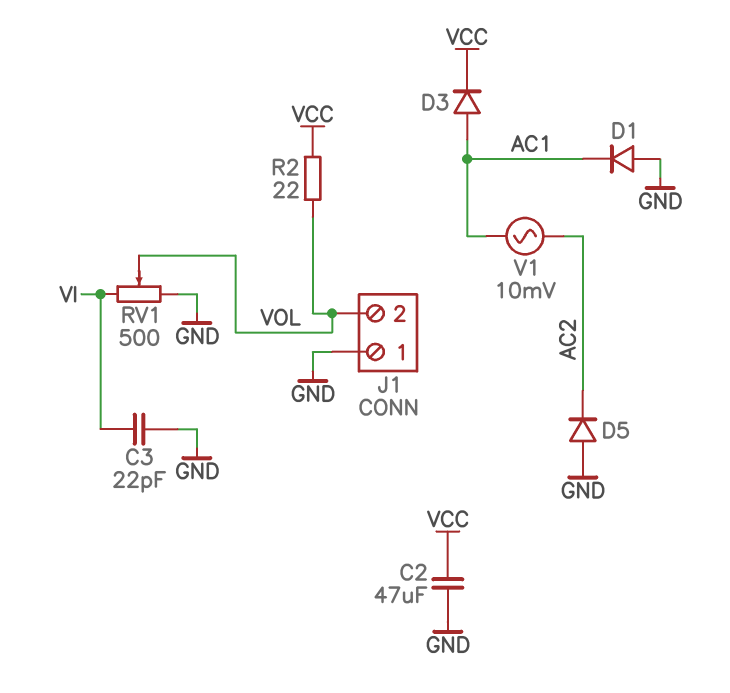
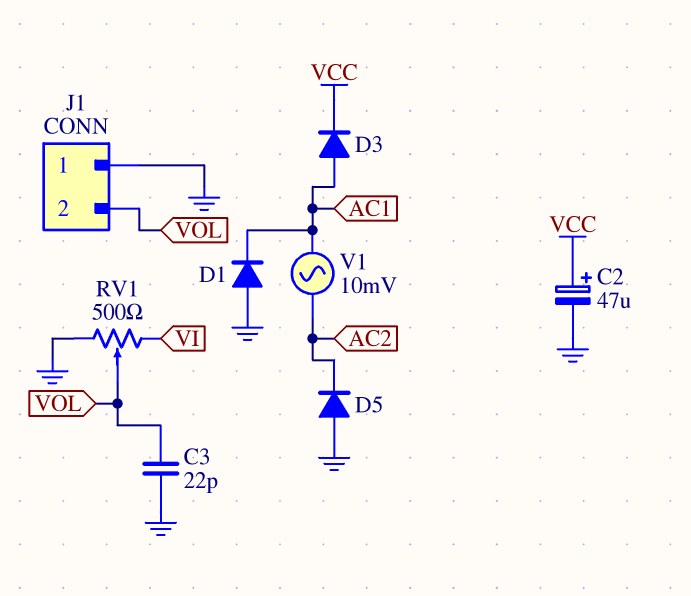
C2: 47uF (GND, VCC) -> 47uF (plus VCC, minus GND)
C3: 22pF (GND, VI) -> 22pF (GND, VOL)
R2: 22 (VCC, VOL) -> none

